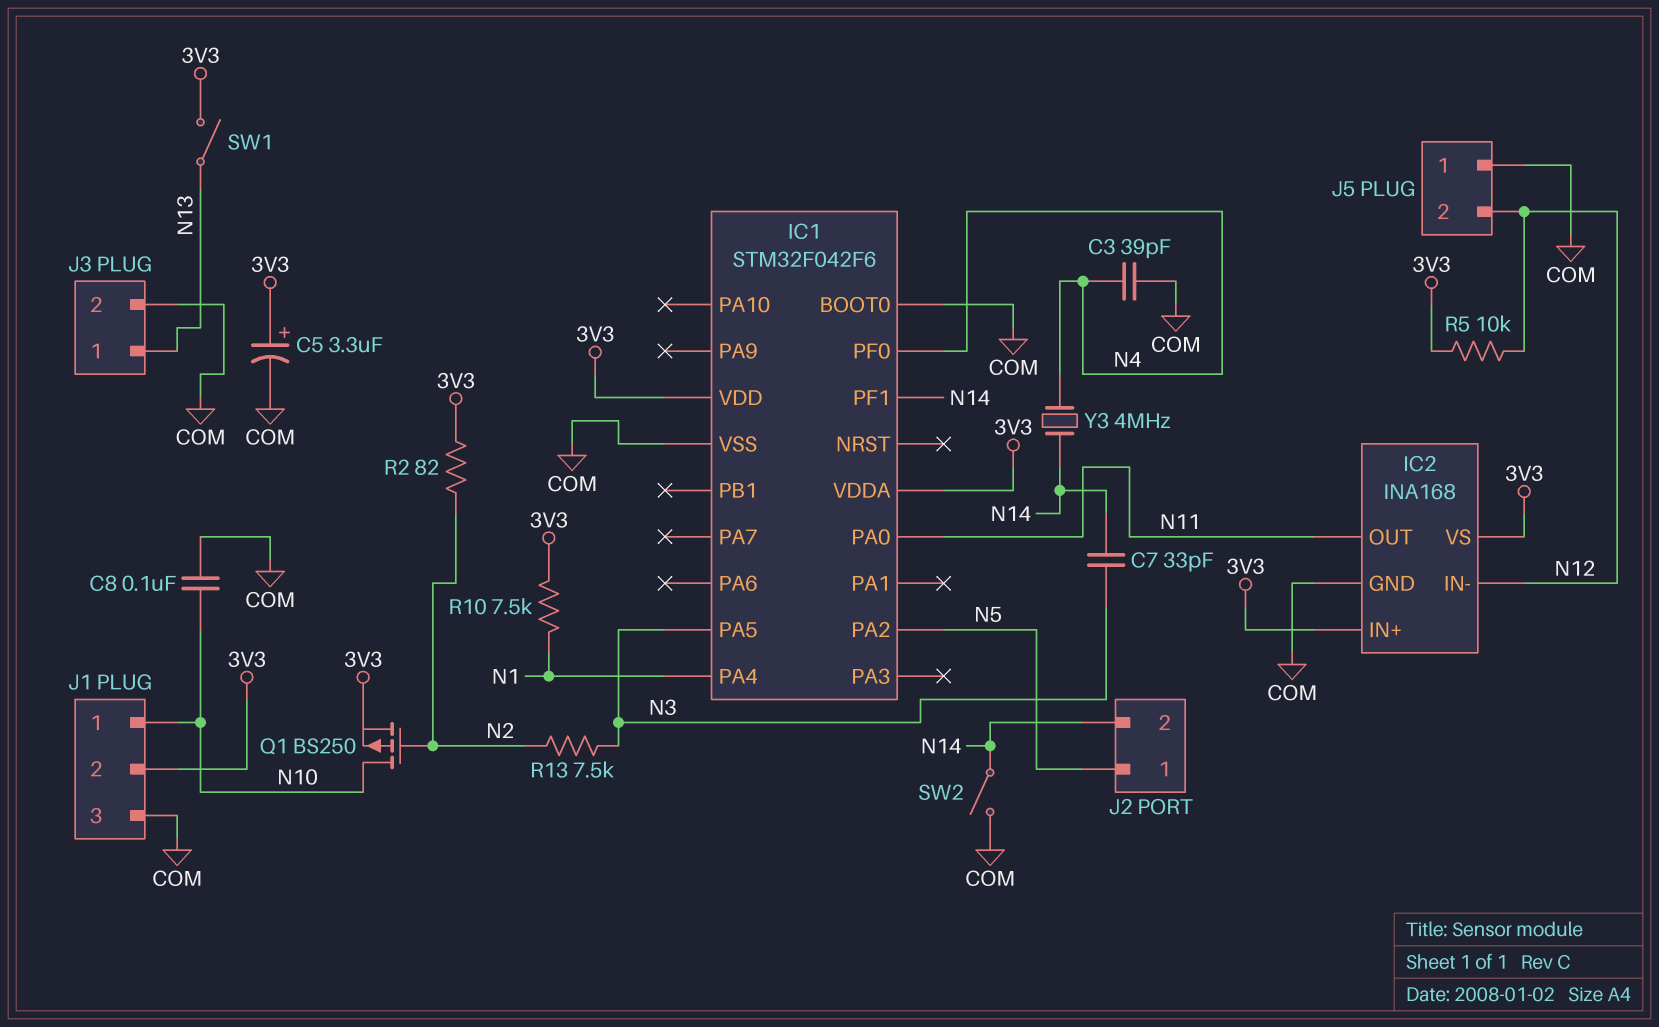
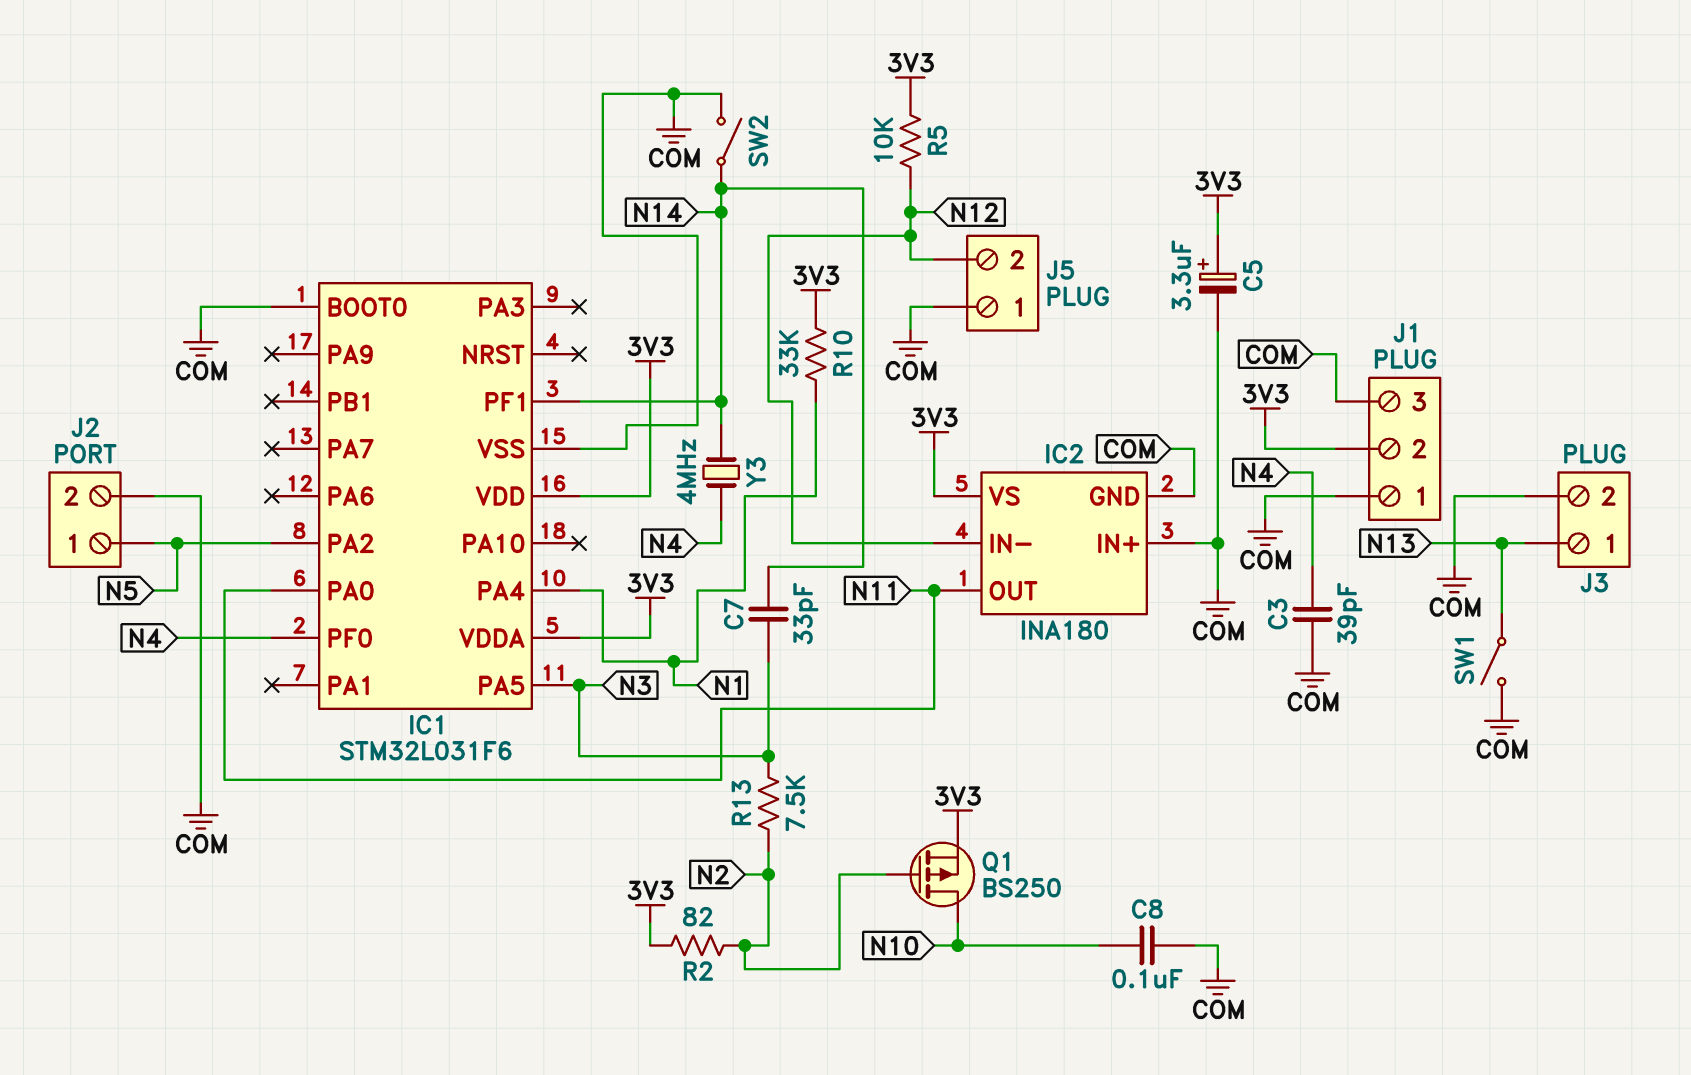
IC1: STM32F042F6 -> STM32L031F6
IC2: INA168 -> INA180
IC2 pin IN+: 3V3 -> COM
J1 pin 1: N10 -> COM
J2 pin 2: N14 -> COM
R10: 7.5k (3V3, N1) -> 33k (3V3, N1)
SW1: switch (3V3, N13) -> switch (COM, N13)

